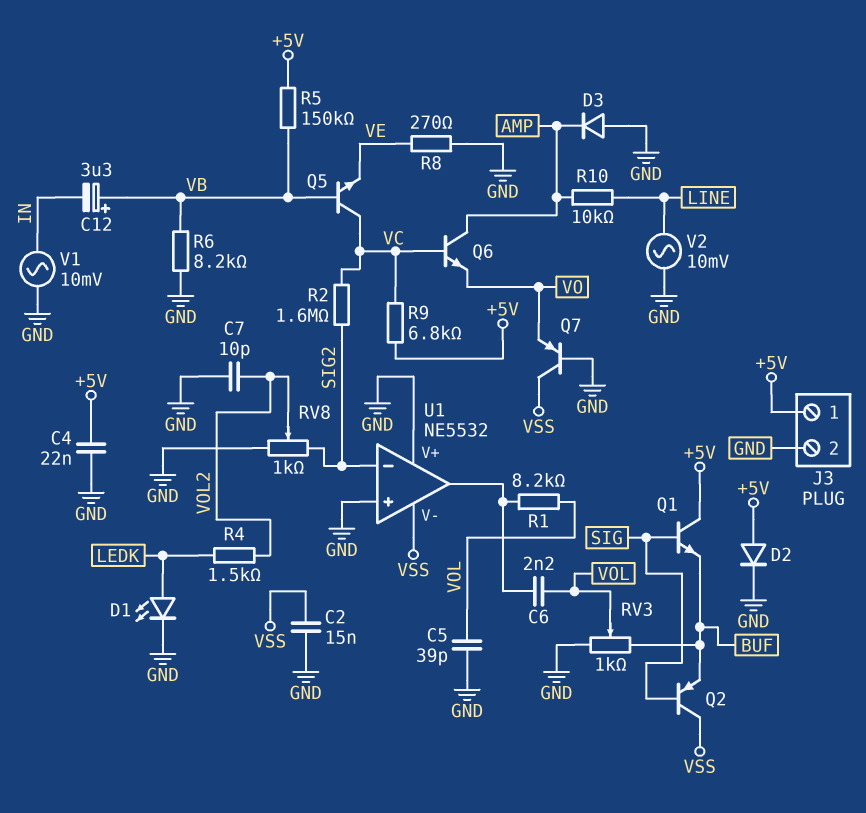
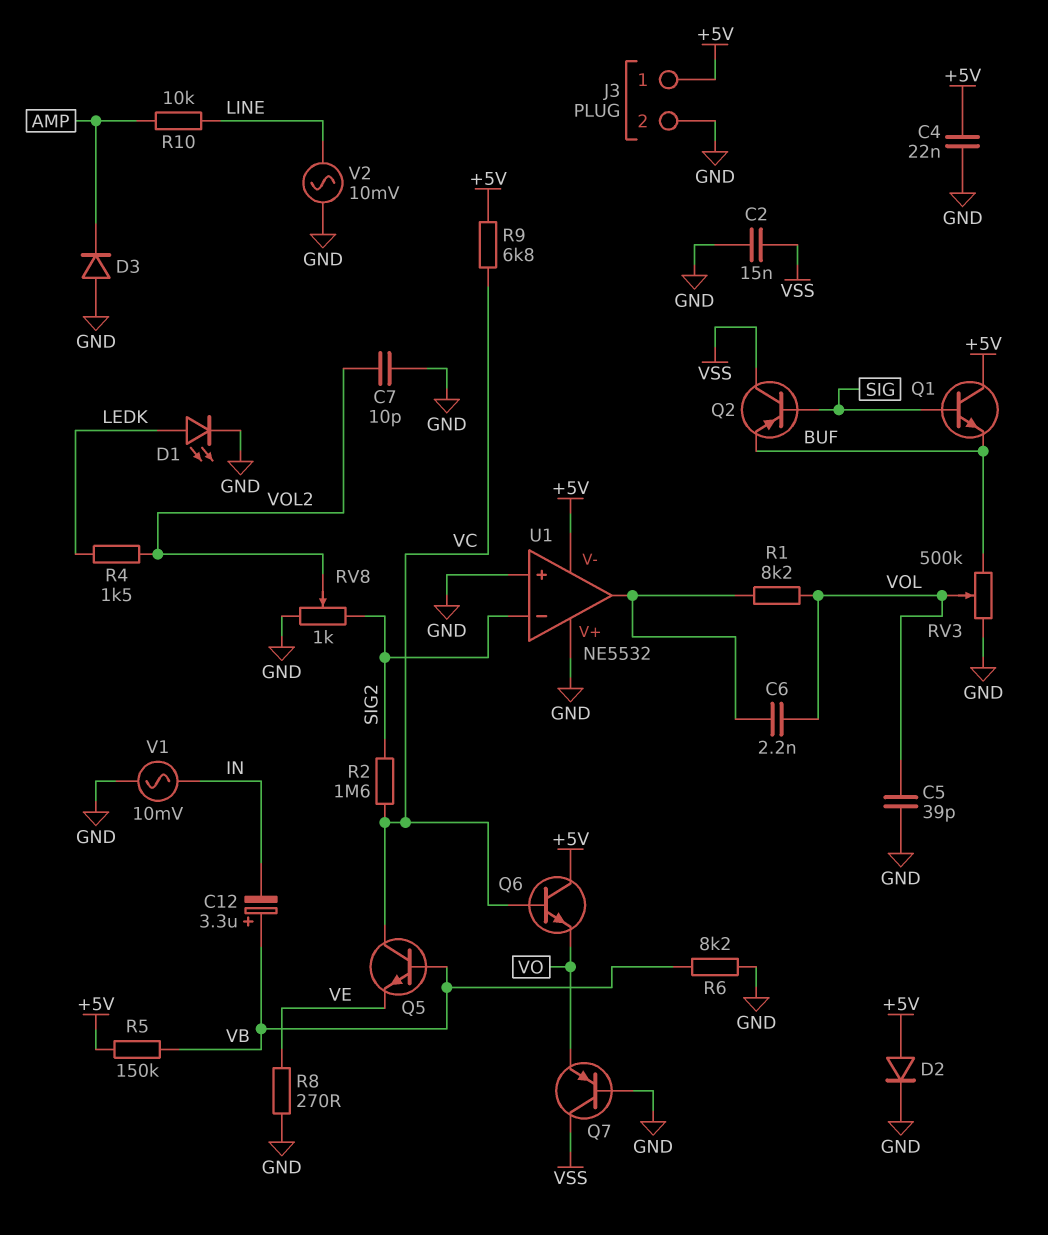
Q6: NPN (B VC, C AMP, E VO) -> NPN (B VC, C +5V, E VO)
RV3: 1k (BUF, GND, wiper VOL) -> 500k (BUF, GND, wiper VOL)
U1 pin V-: VSS -> +5V

